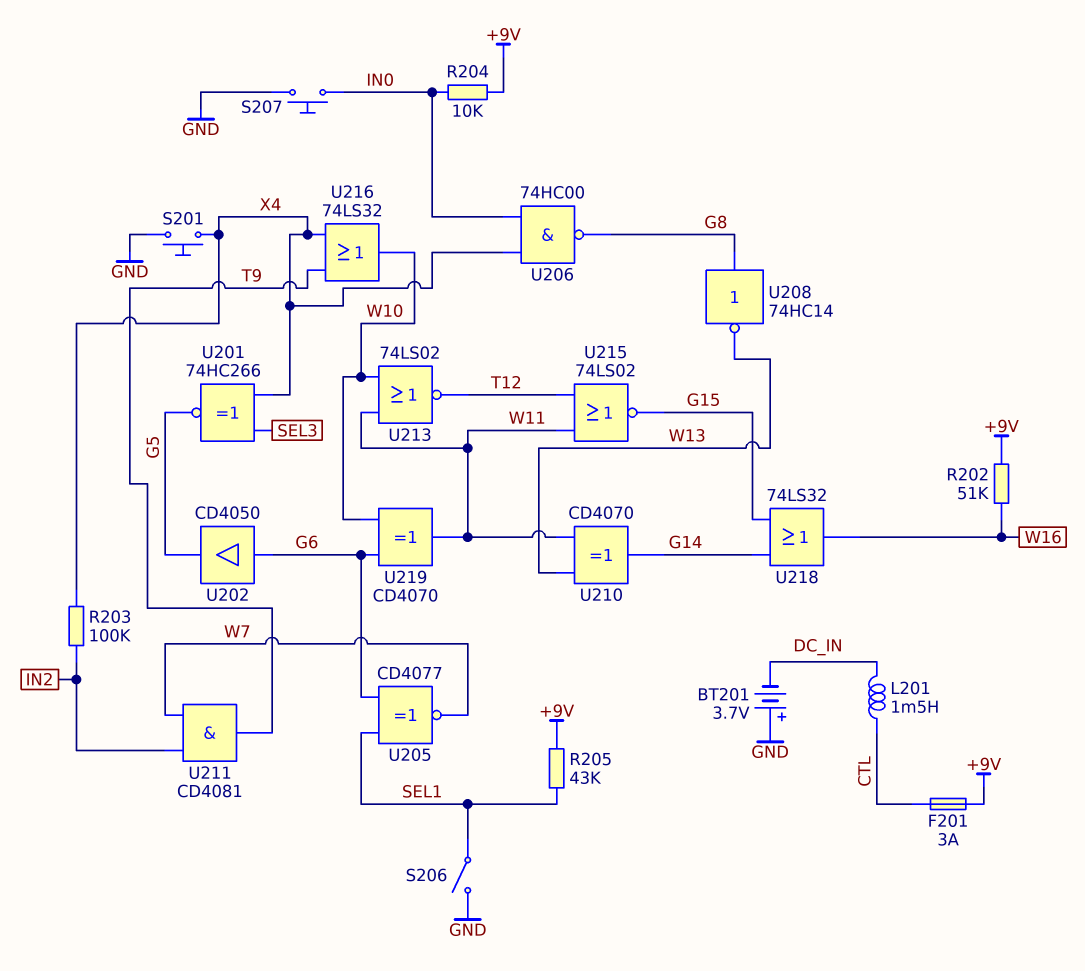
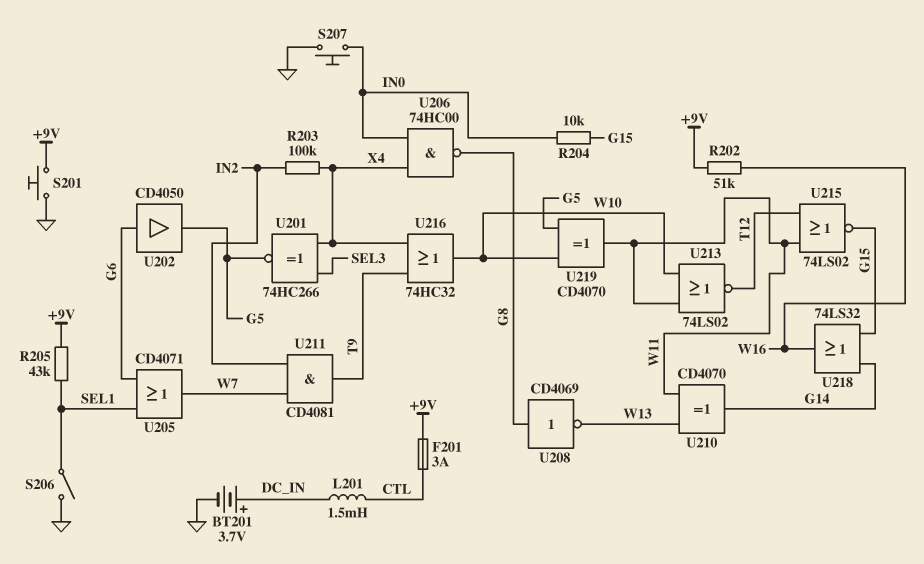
BT201: 3.7V (plus GND, minus DC_IN) -> 3.7V (plus DC_IN, minus GND)
R204: 10k (+9V, IN0) -> 10k (G15, IN0)
S201: button (GND, X4) -> button (+9V, GND)
U205: XNOR CD4077 (in G6, in SEL1, out W7) -> OR CD4071 (in G6, in SEL1, out W7)
U208: NOT 74HC14 (in G8, out W13) -> NOT CD4069 (in G8, out W13)
U216: OR 74LS32 (in T9, in X4, out W10) -> OR 74HC32 (in T9, in X4, out W10)
U219: XOR CD4070 (in G6, in W10, out W11) -> XOR CD4070 (in G5, in W10, out W11)

